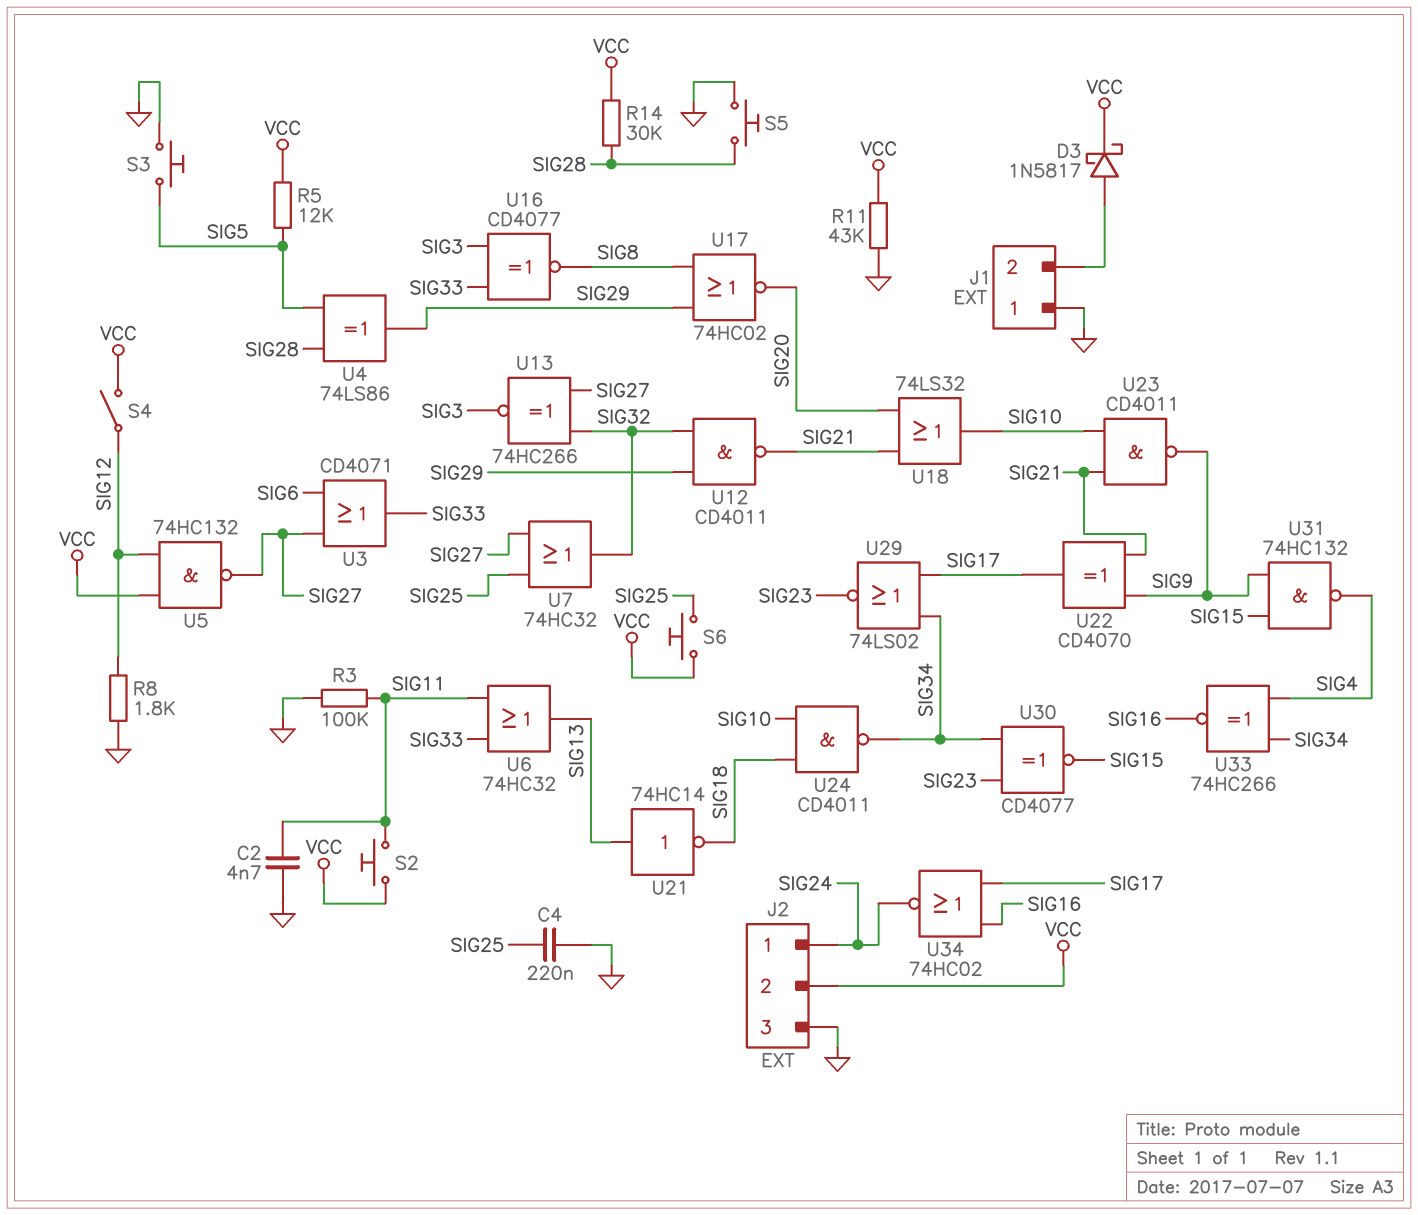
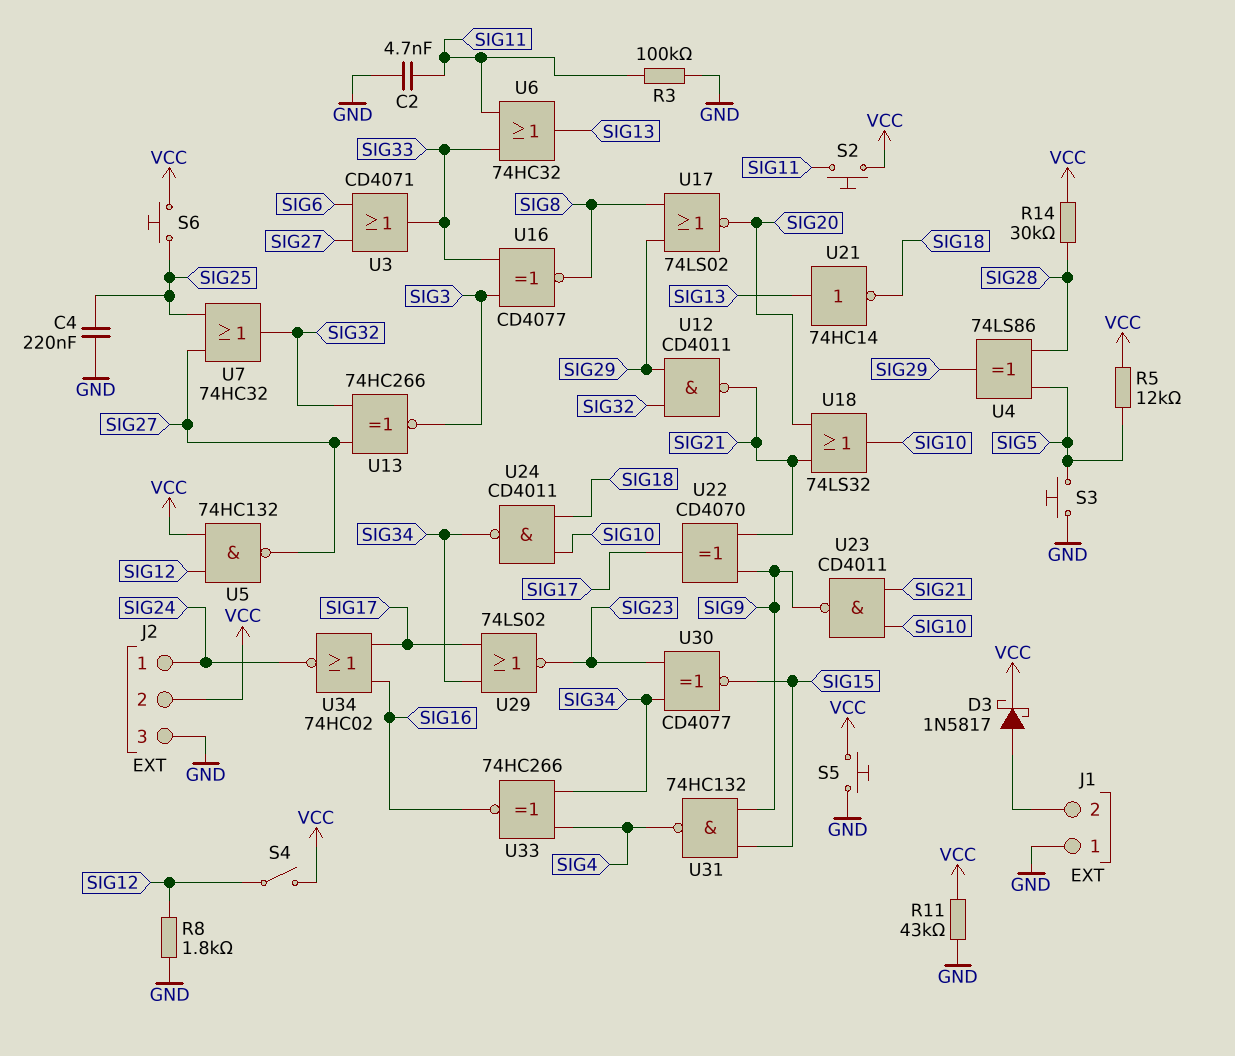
S5: button (GND, SIG28) -> button (GND, VCC)
U17: NOR 74HC02 (in SIG8, in SIG29, out SIG20) -> NOR 74LS02 (in SIG8, in SIG29, out SIG20)

